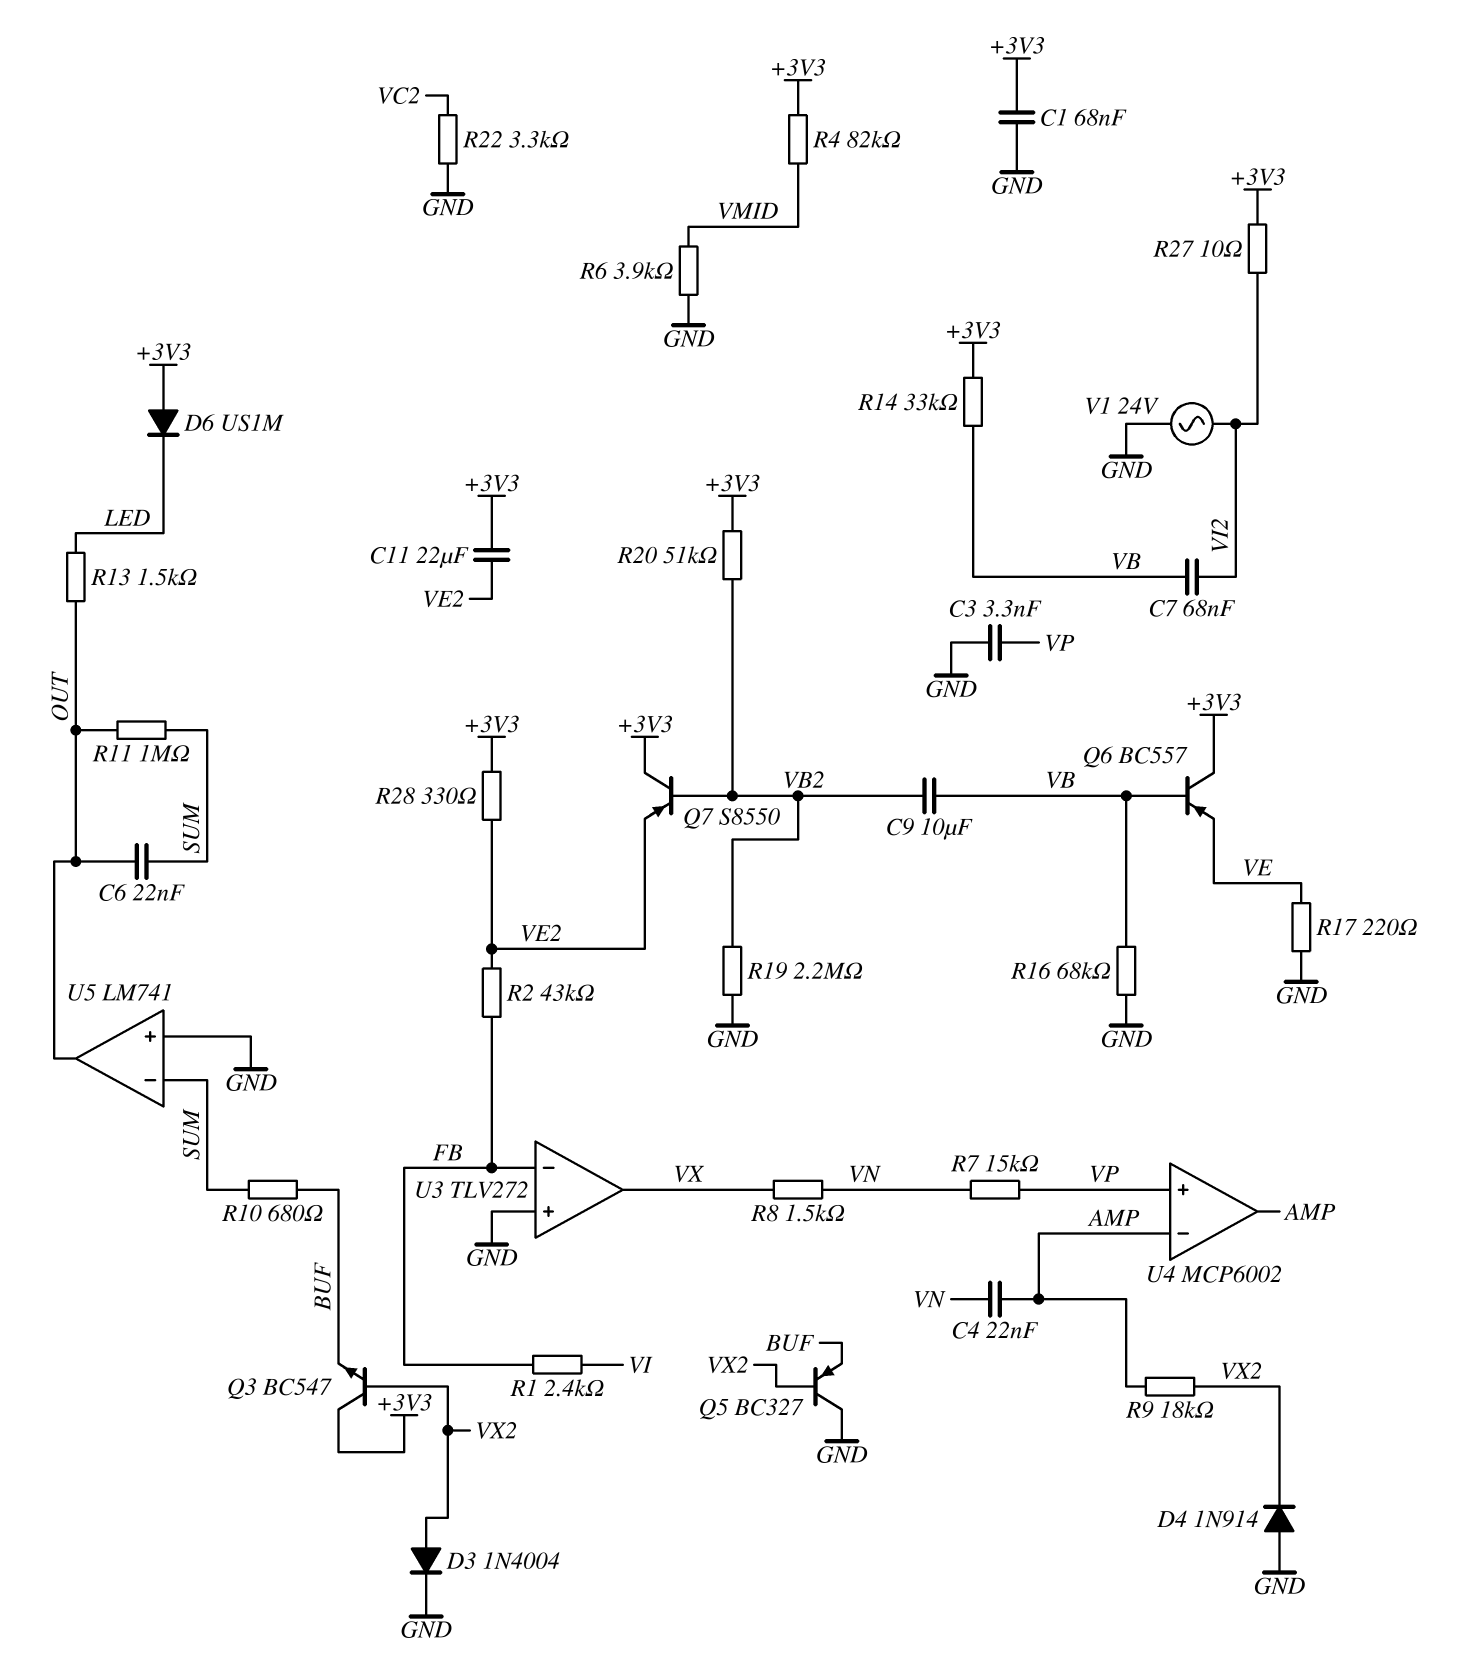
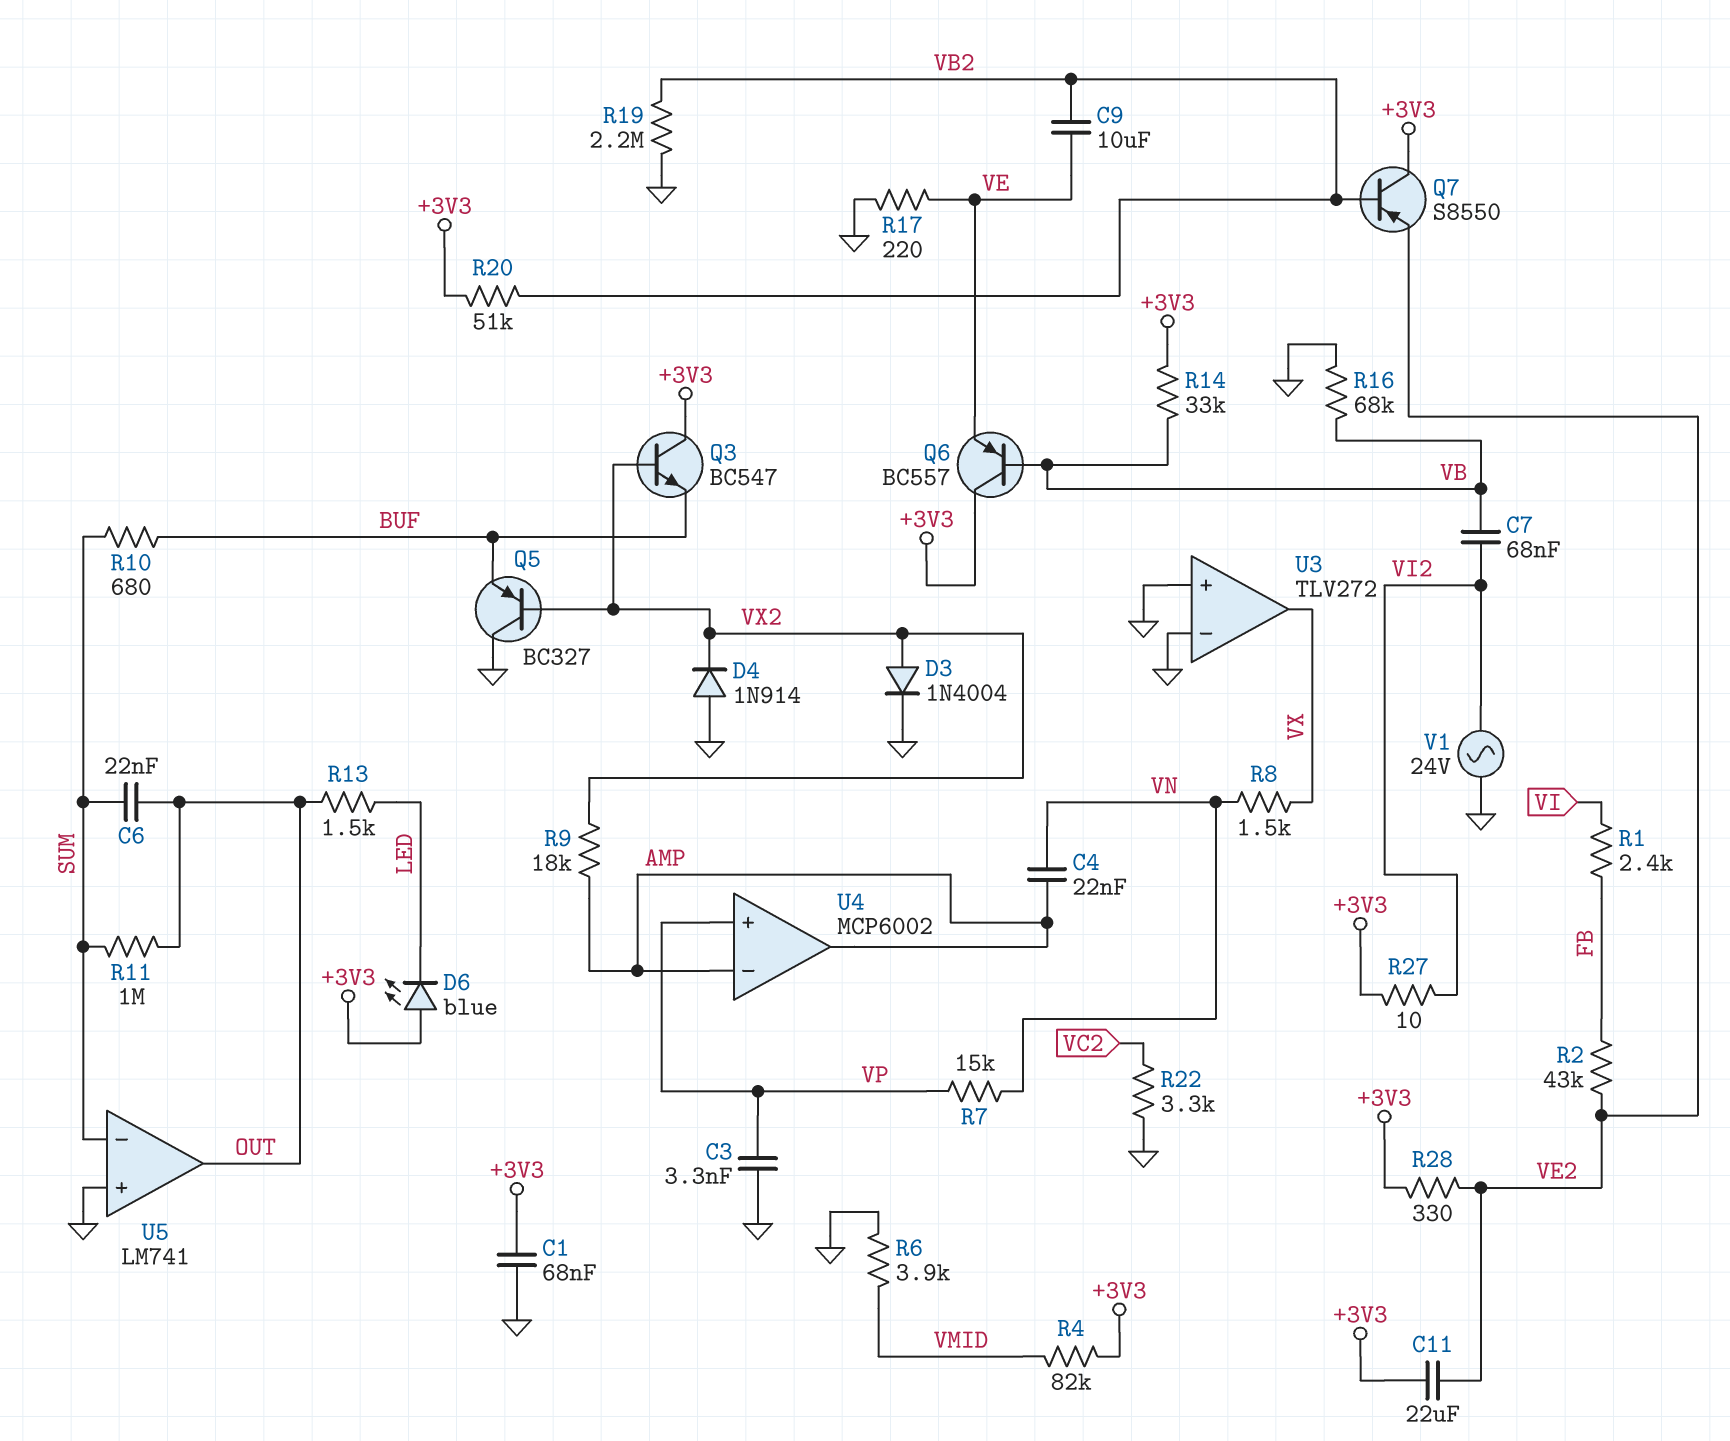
C9: 10uF (VB, VB2) -> 10uF (VB2, VE)
D6: diode US1M (A +3V3, K LED) -> LED blue (A +3V3, K LED)
U3 pin in-: FB -> GND

